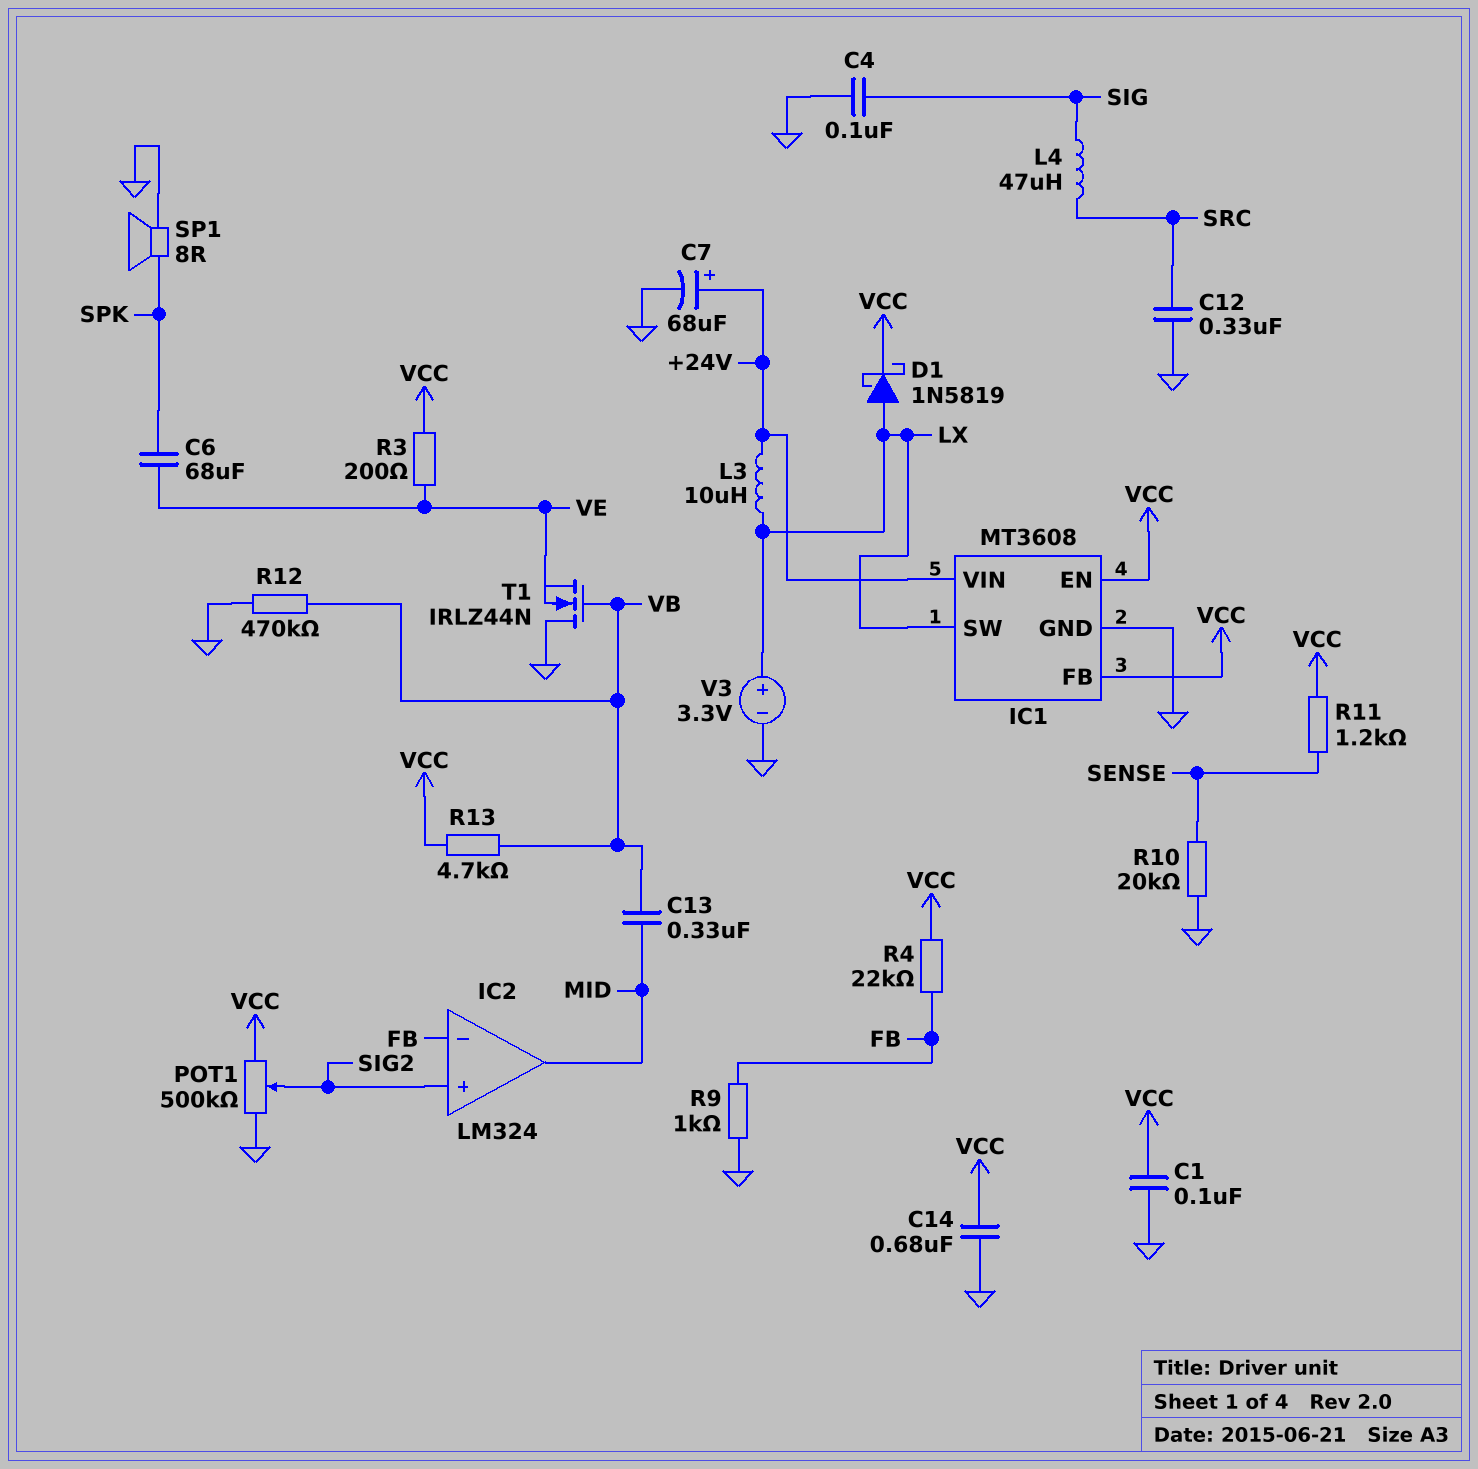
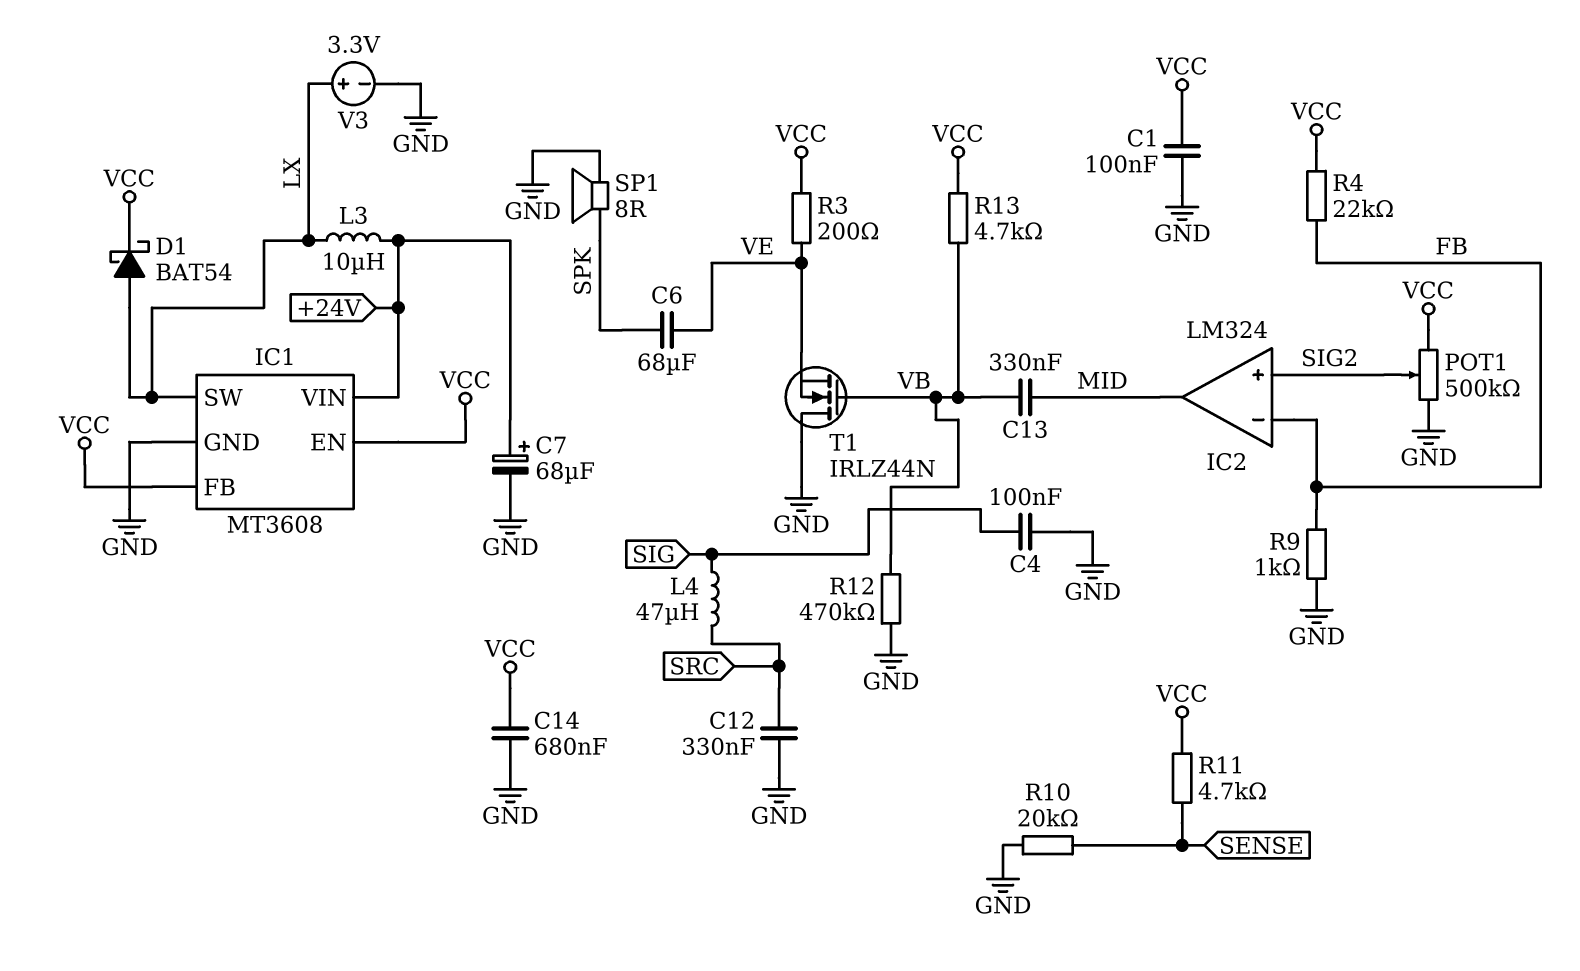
D1: schottky 1N5819 (A LX, K VCC) -> schottky BAT54 (A LX, K VCC)
R11: 1.2k (SENSE, VCC) -> 4.7k (SENSE, VCC)

